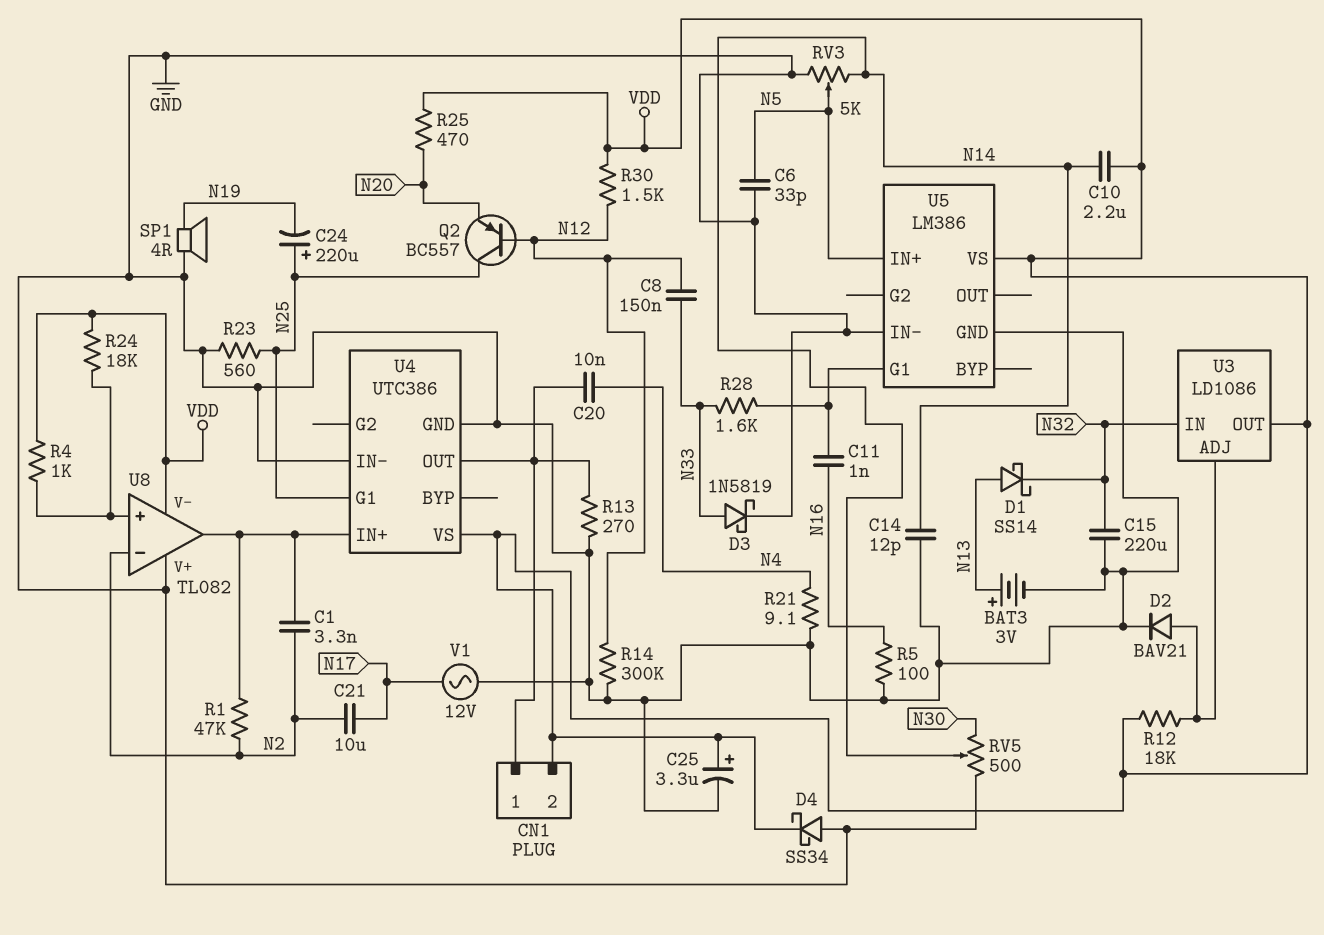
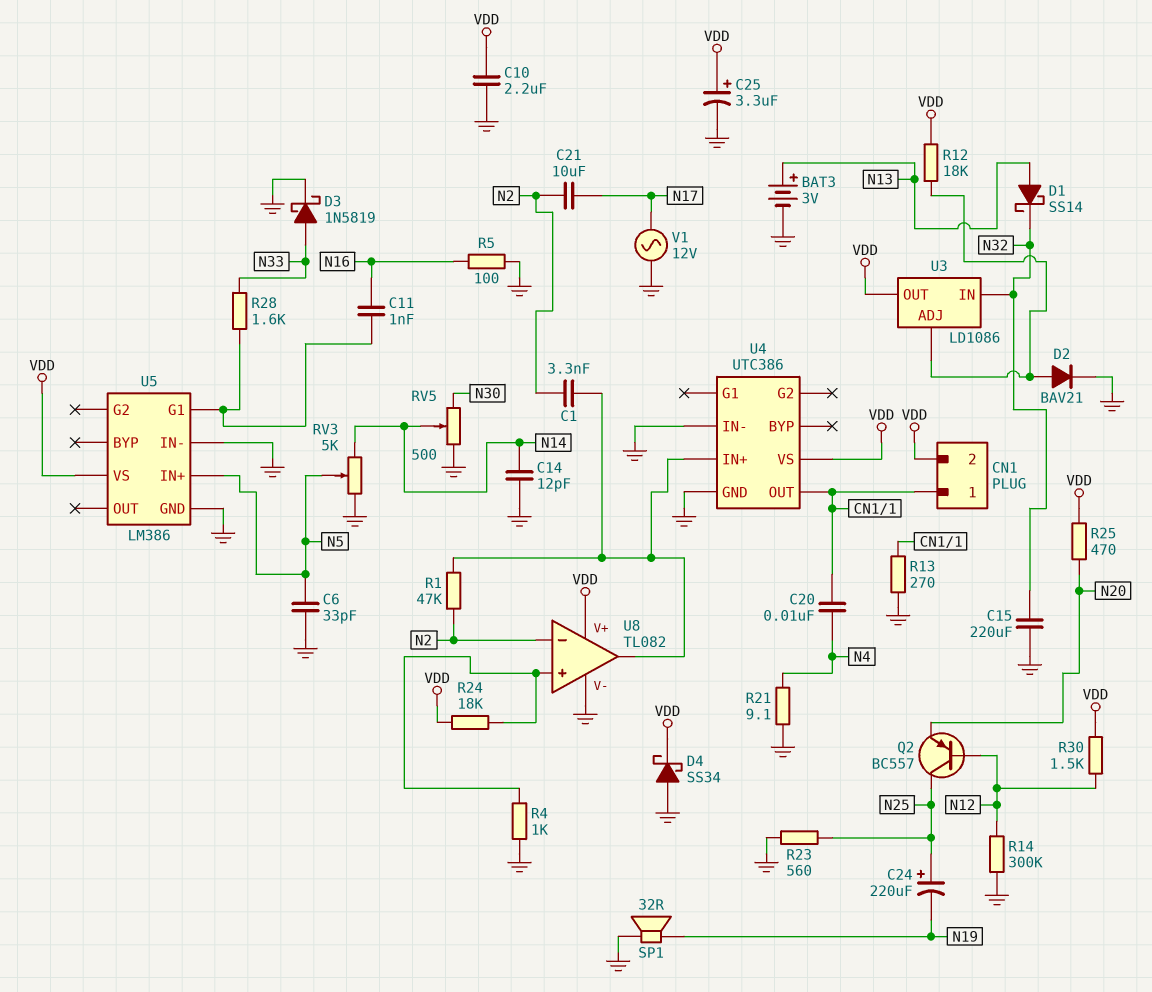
C8: 150nF (N12, N33) -> none
C10: 2.2uF (N14, VDD) -> 2.2uF (GND, VDD)
R4: 1k (U8/in+, VDD) -> 1k (GND, U8/in+)
SP1: speaker 4R (GND, N19) -> speaker 32R (GND, N19)
U4 pin G1: N25 -> none
U8 pin V+: GND -> VDD
U8 pin V-: VDD -> GND

